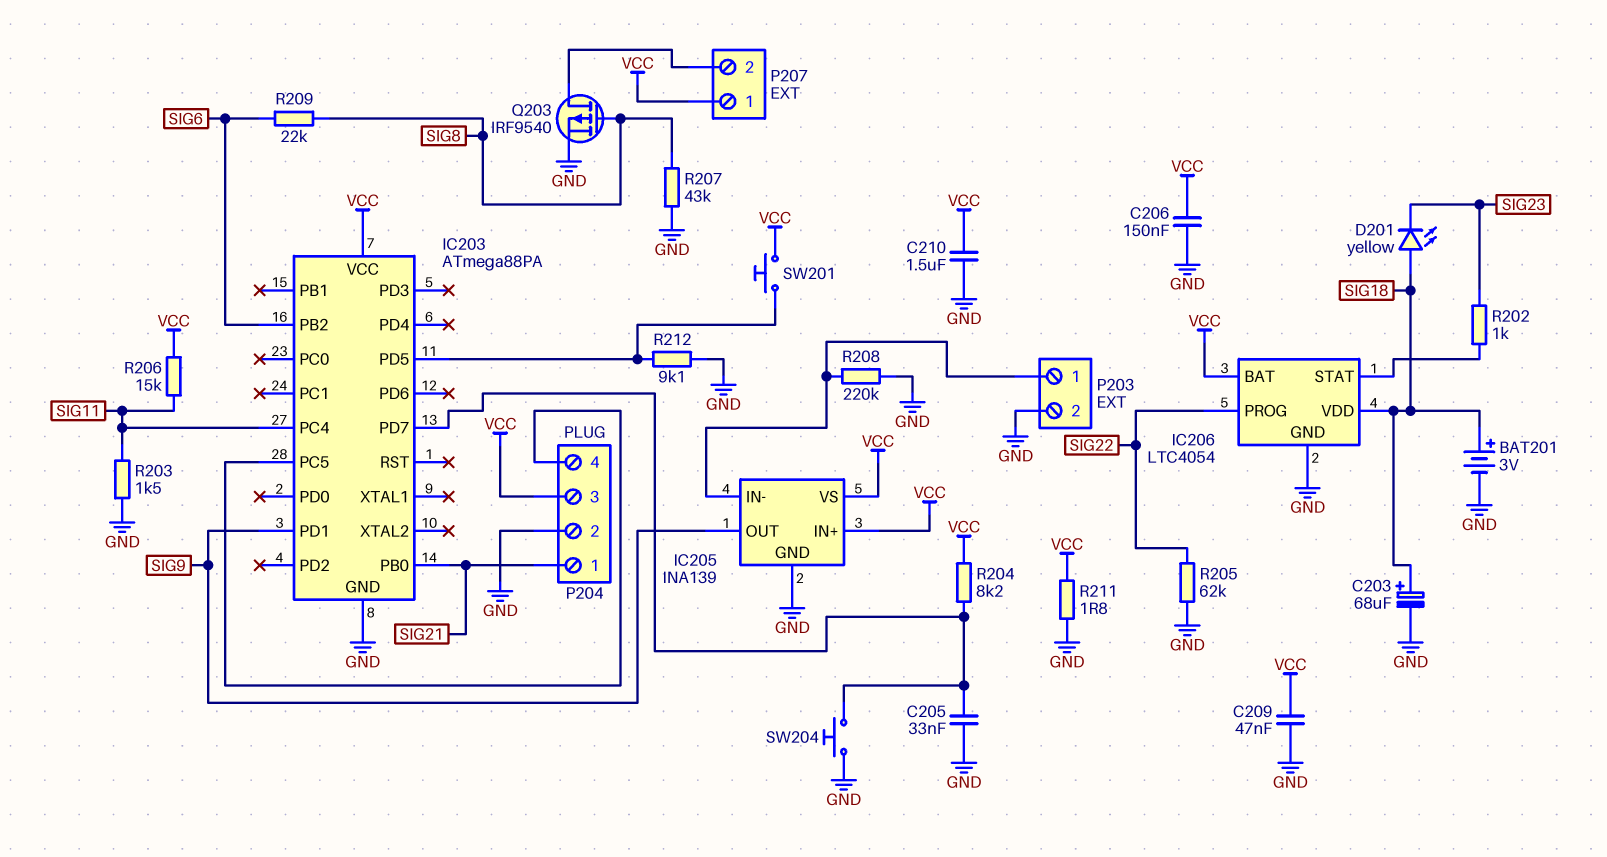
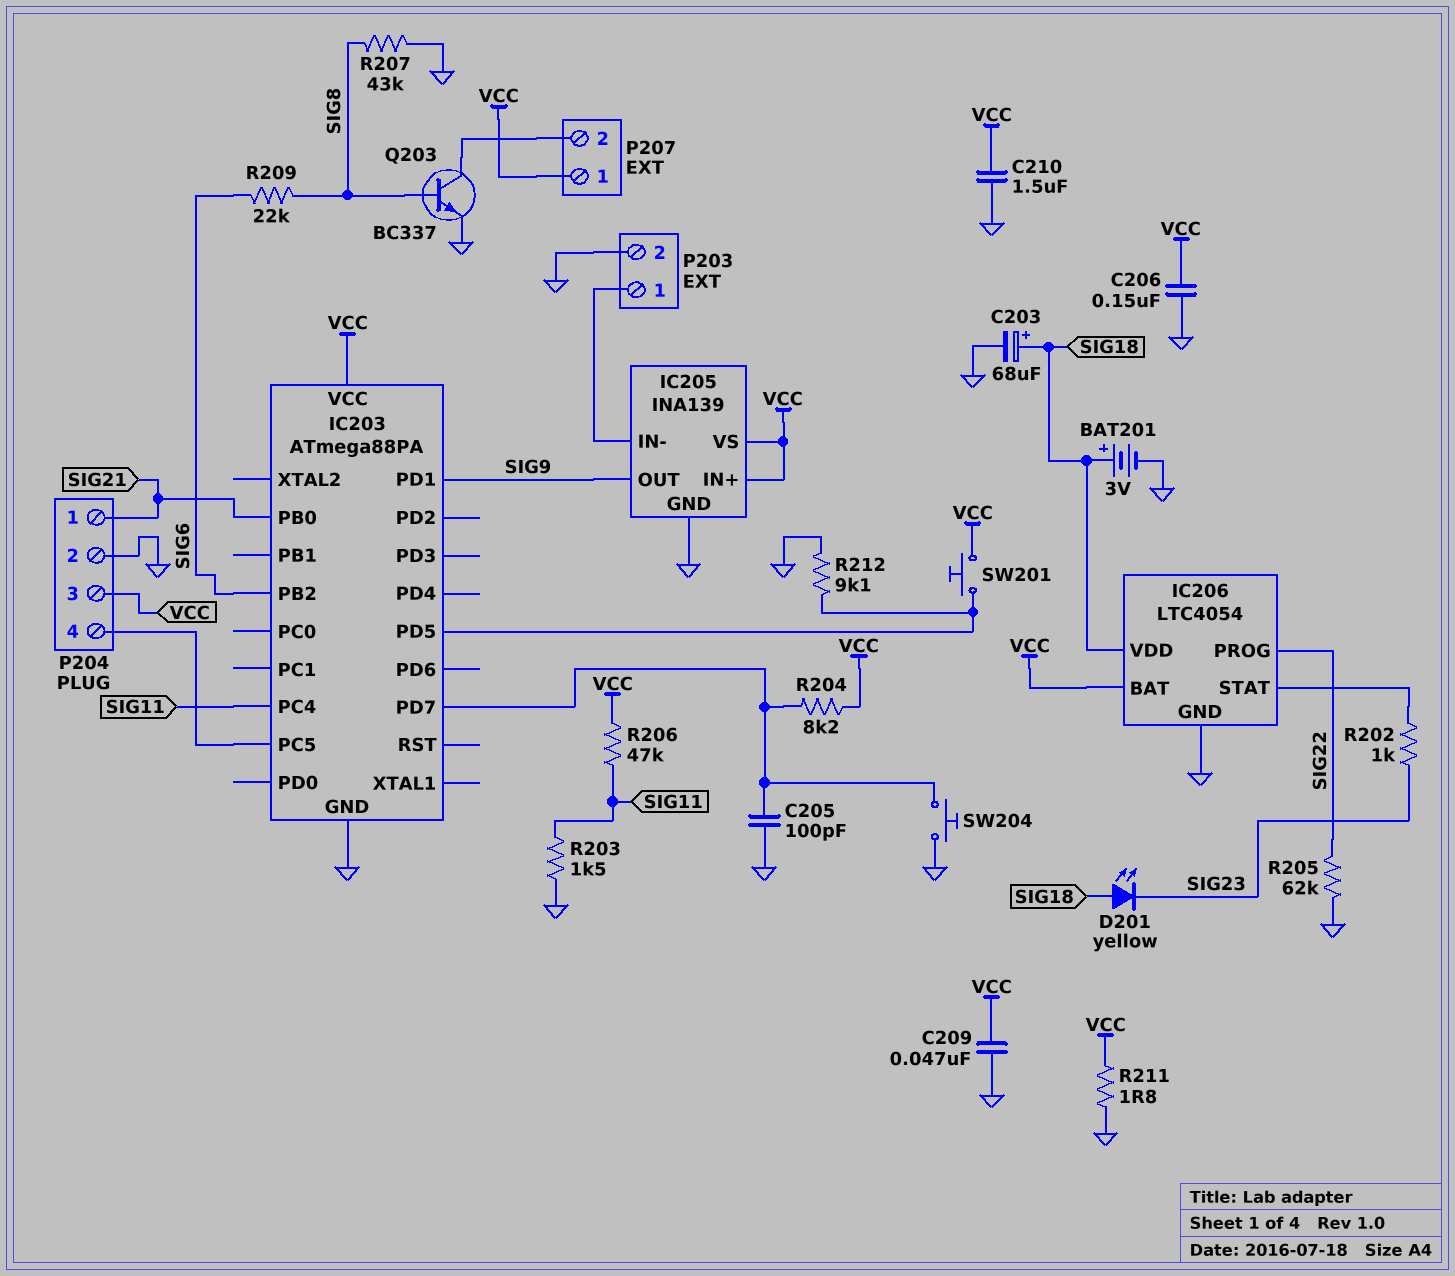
C205: 33nF (GND, IC203/PD7) -> 100pF (GND, IC203/PD7)
Q203: PMOS IRF9540 (G SIG8, D P207/2, S GND) -> NPN BC337 (B SIG8, C P207/2, E GND)
R206: 15k (SIG11, VCC) -> 47k (SIG11, VCC)
R208: 220k (GND, IC205/IN-) -> none

